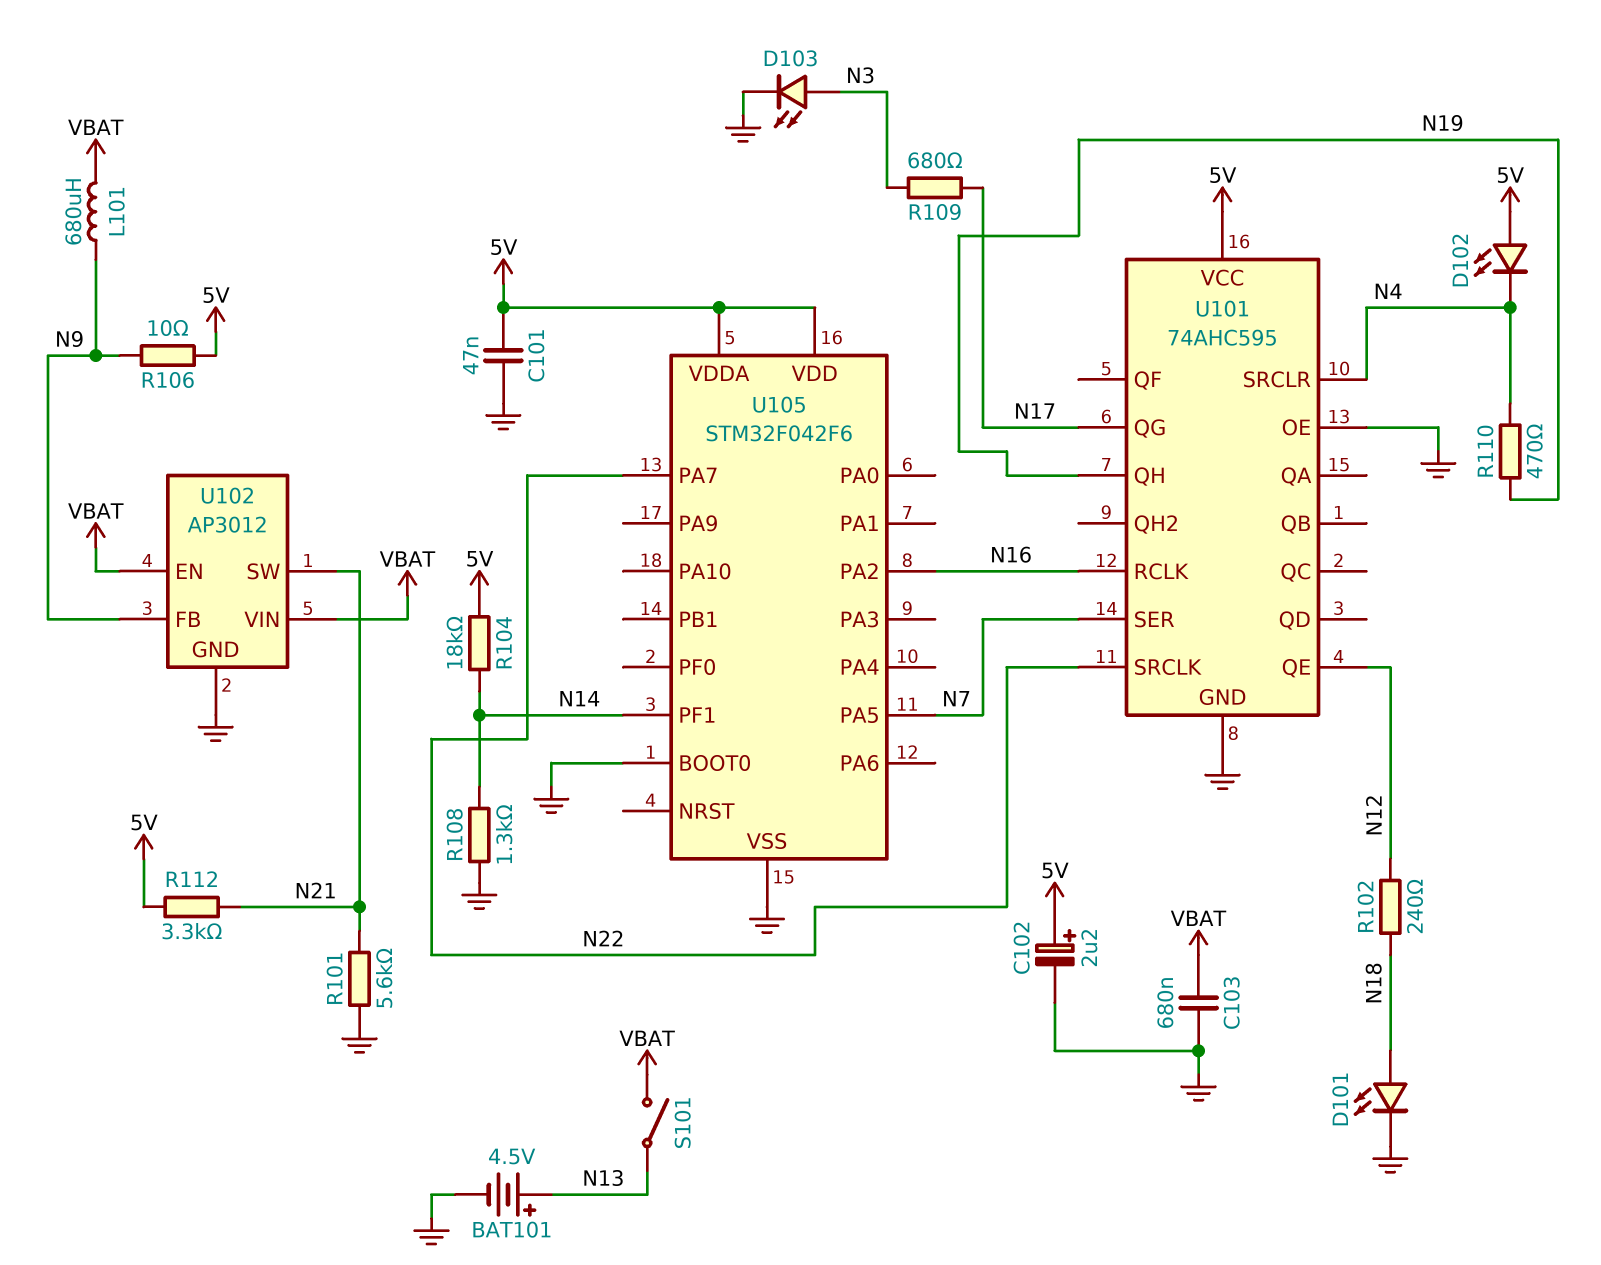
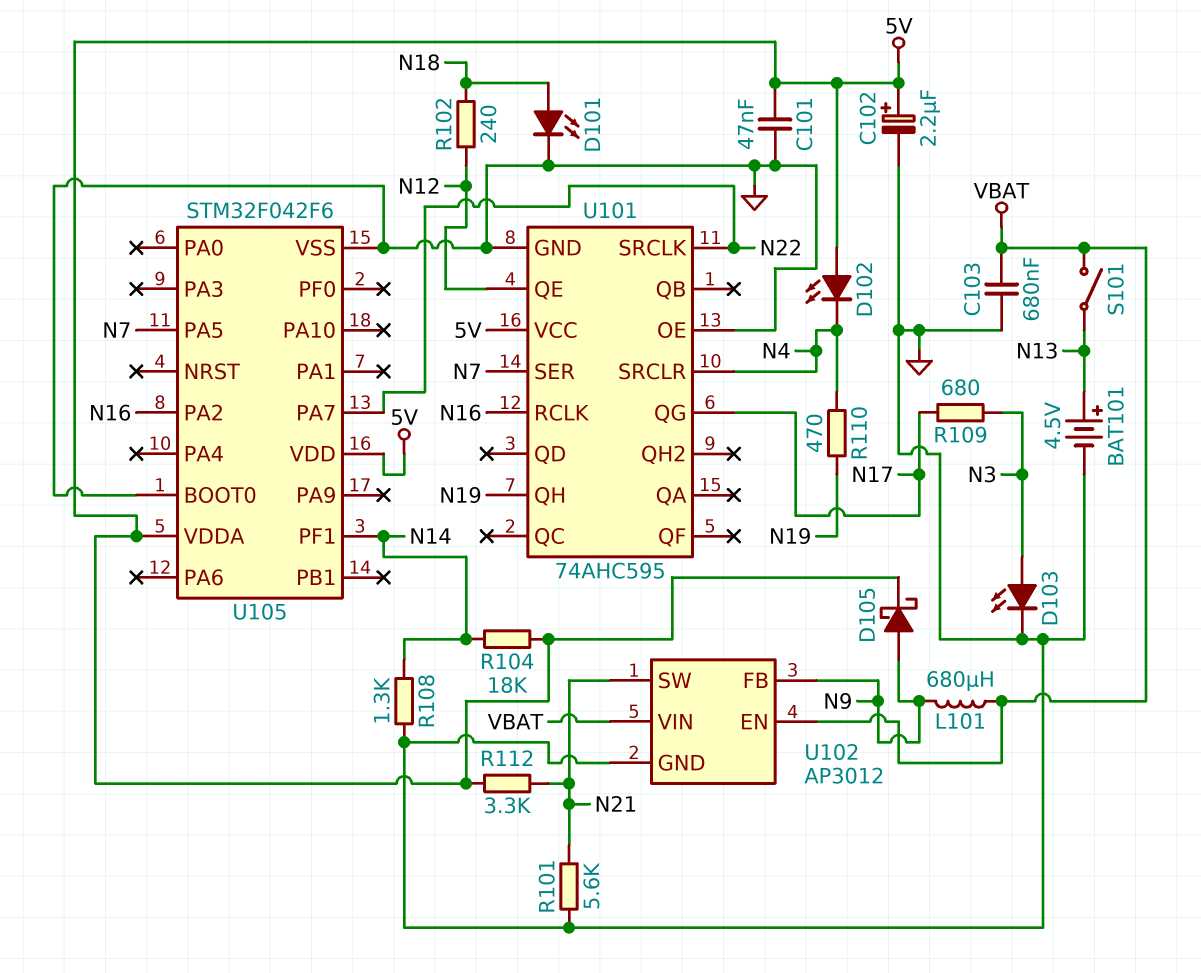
D105: none -> schottky (A N9, K 5V)
R106: 10 (5V, N9) -> none

